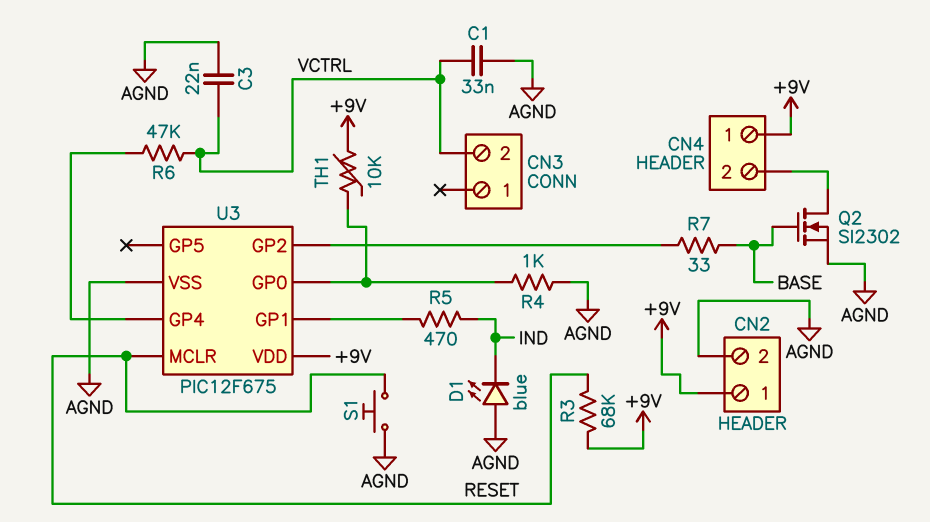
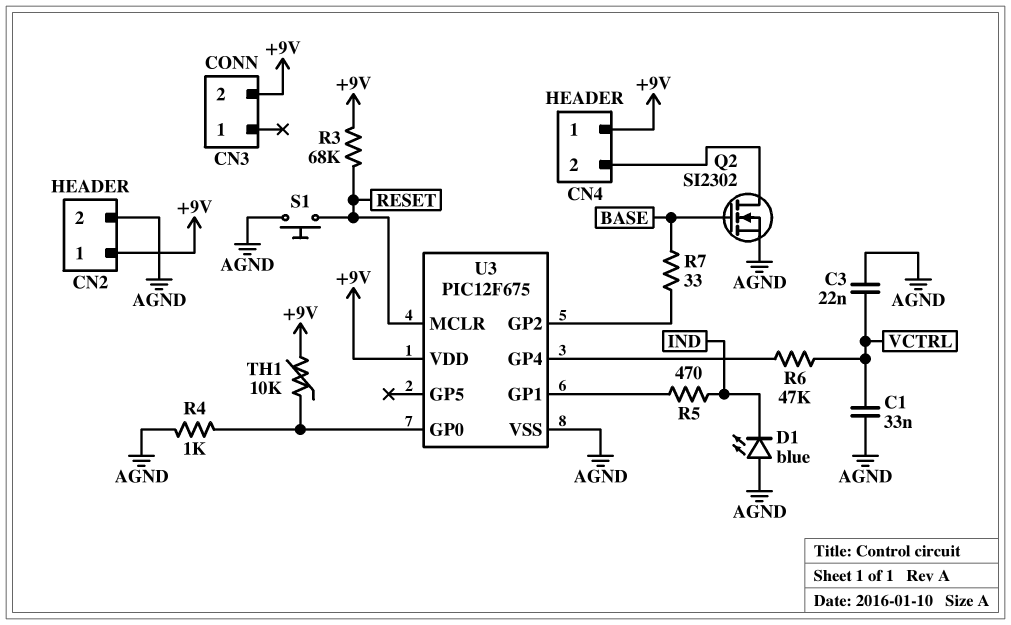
CN3 pin 2: VCTRL -> +9V

